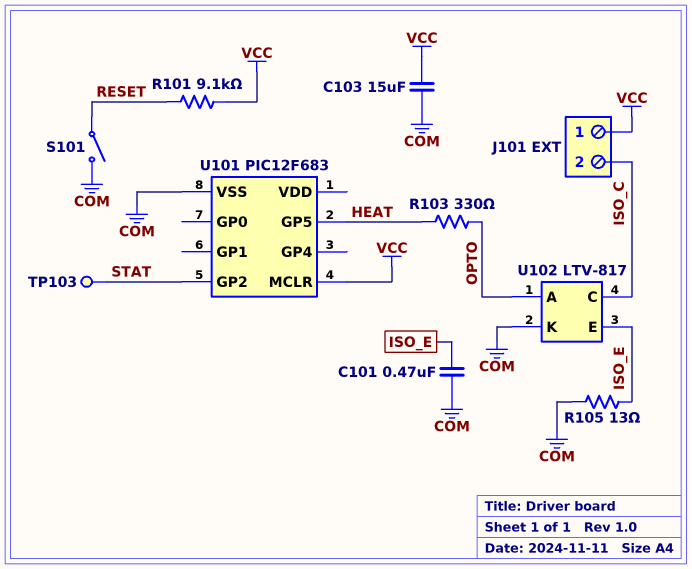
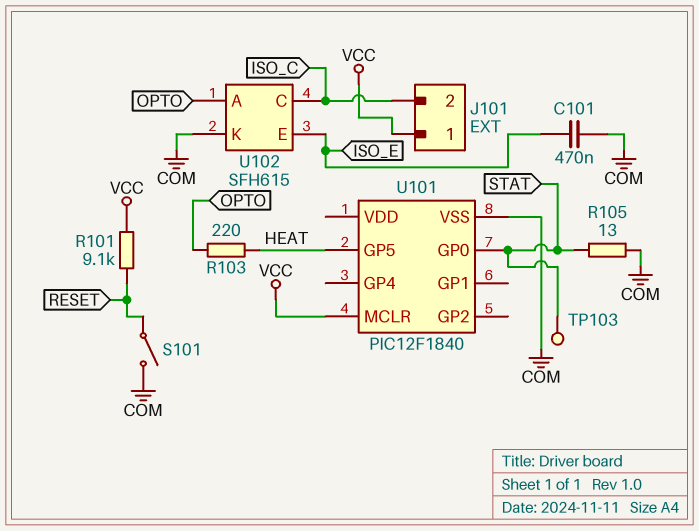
C103: 15uF (COM, VCC) -> none
R103: 330 (HEAT, OPTO) -> 220 (HEAT, OPTO)
R105: 13 (COM, ISO_E) -> 13 (COM, STAT)
U101: PIC12F683 -> PIC12F1840
U101 pin GP0: none -> STAT
U101 pin GP2: STAT -> none
U102: LTV-817 -> SFH615

